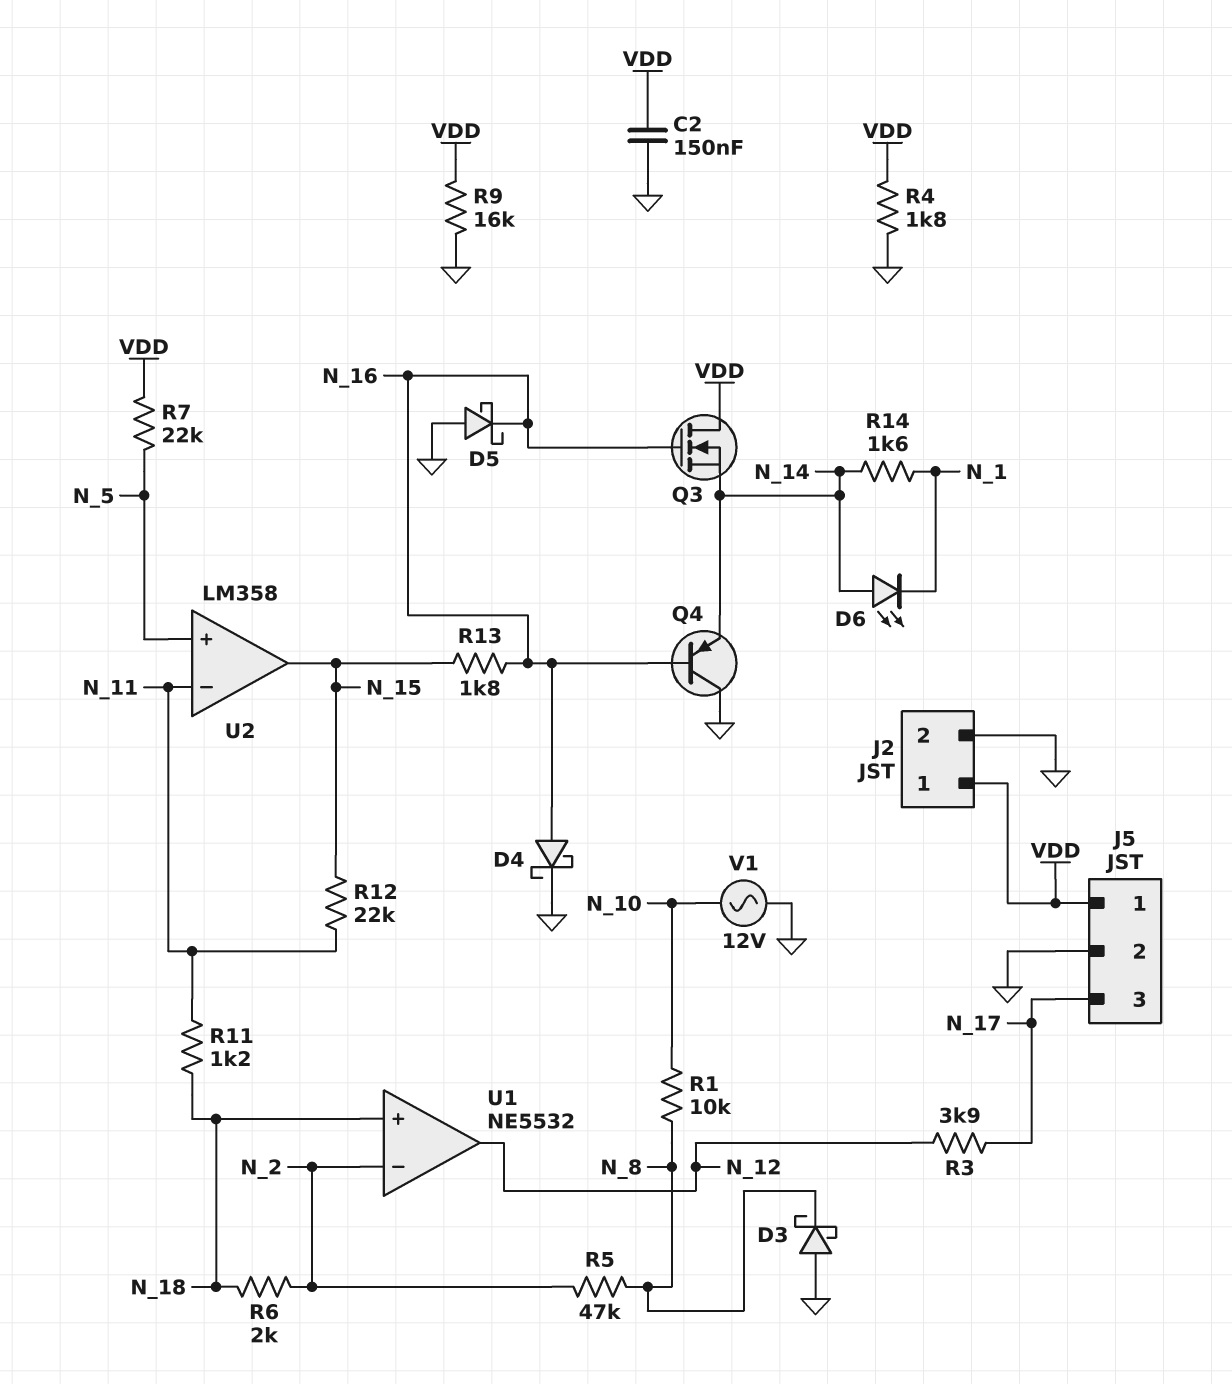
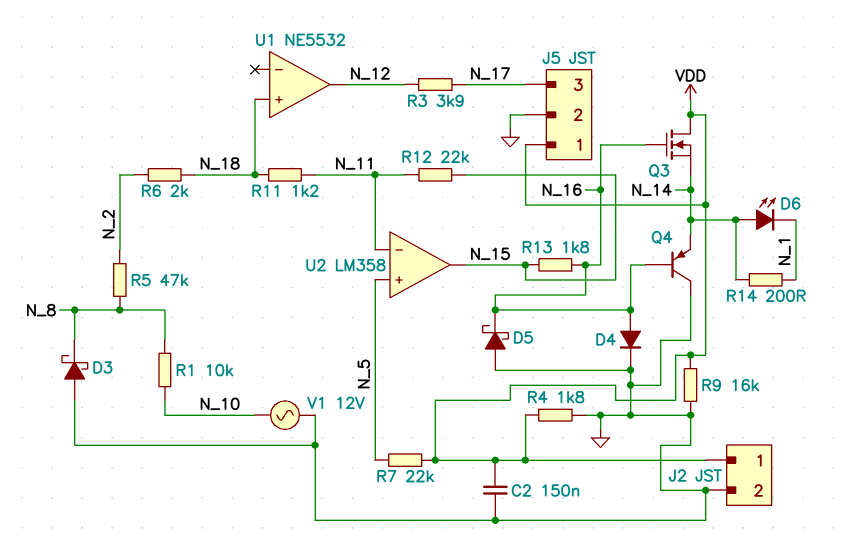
D4: schottky (A N_16, K GND) -> diode (A N_16, K GND)
R14: 1.6k (N_1, N_14) -> 200 (N_1, N_14)
U1 pin in-: N_2 -> none

